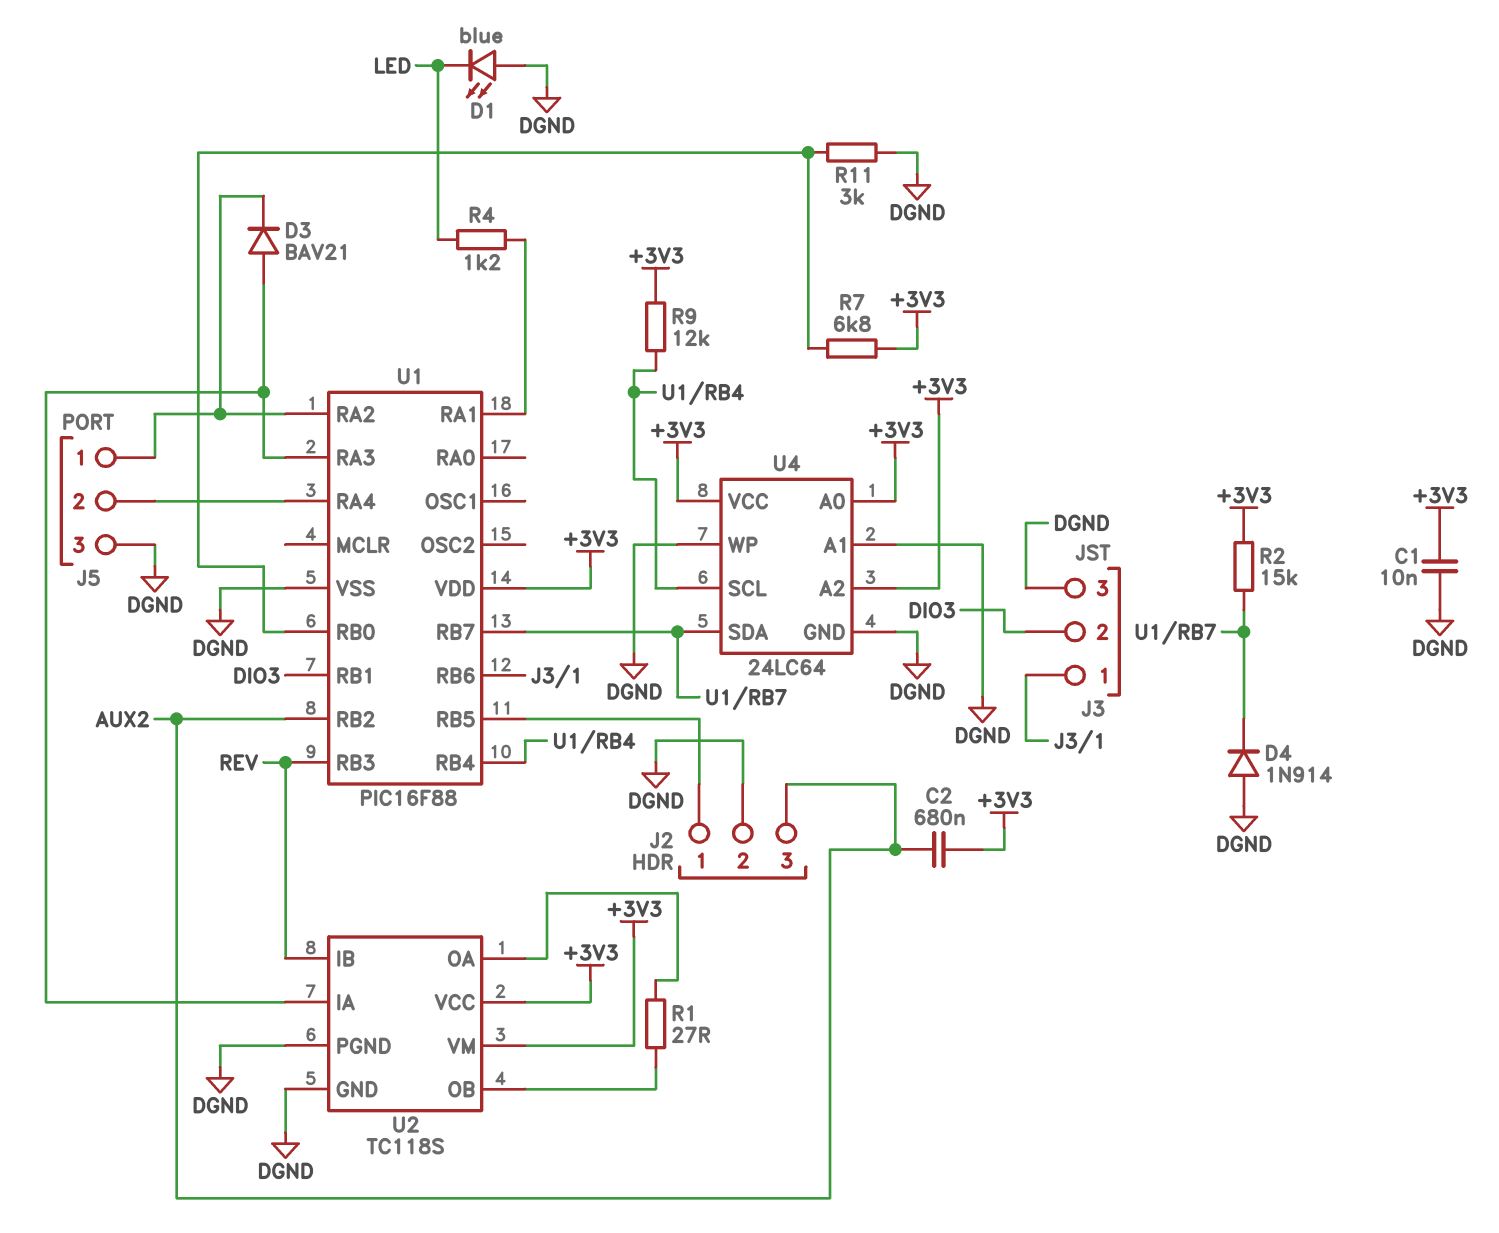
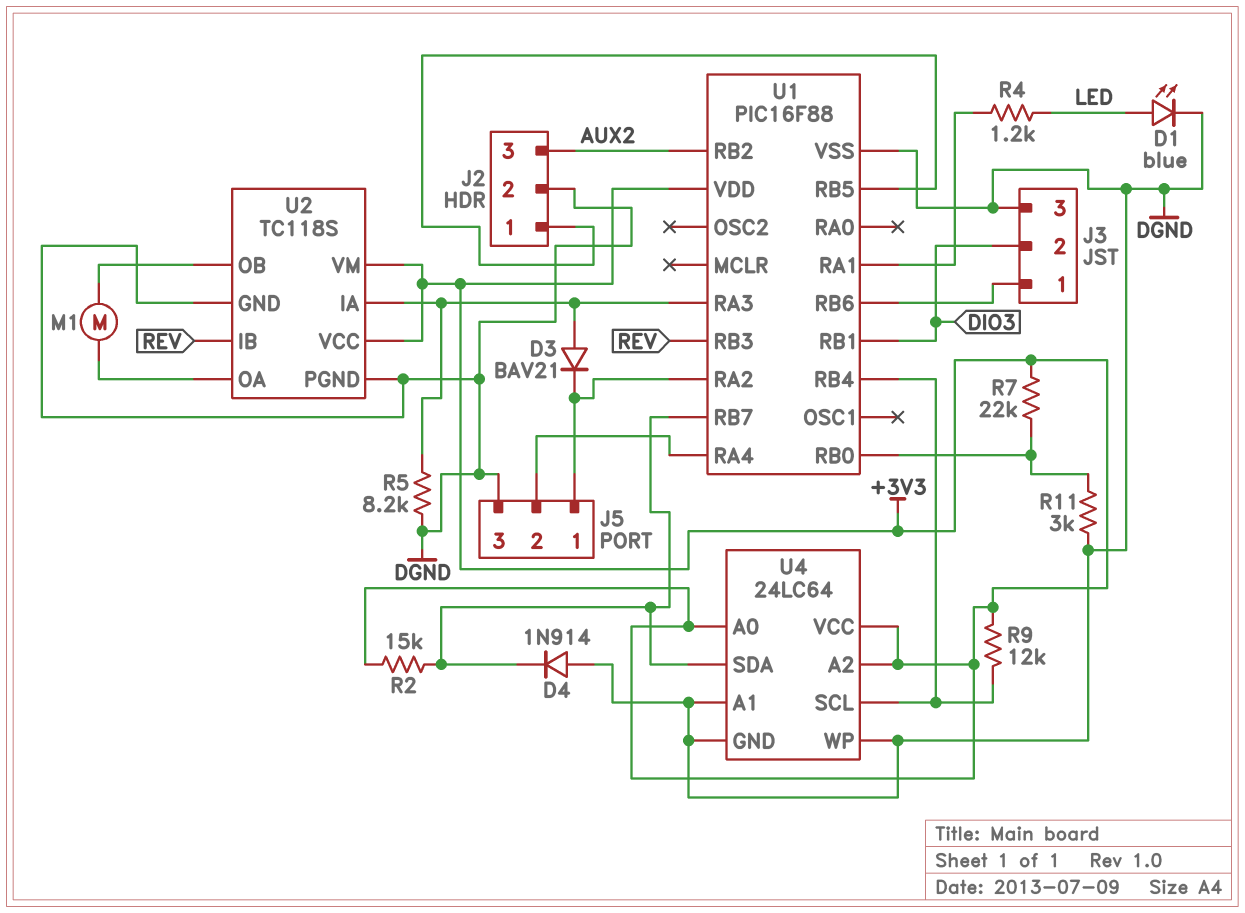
C1: 10nF (+3V3, DGND) -> none
C2: 680nF (+3V3, AUX2) -> none
D1: LED blue (A DGND, K LED) -> LED blue (A LED, K DGND)
M1: none -> motor (U2/OA, U2/OB)
R1: 27 (U2/OA, U2/OB) -> none
R5: none -> 8.2k (DGND, U1/RA3)
R7: 6.8k (+3V3, U1/RB0) -> 22k (+3V3, U1/RB0)

